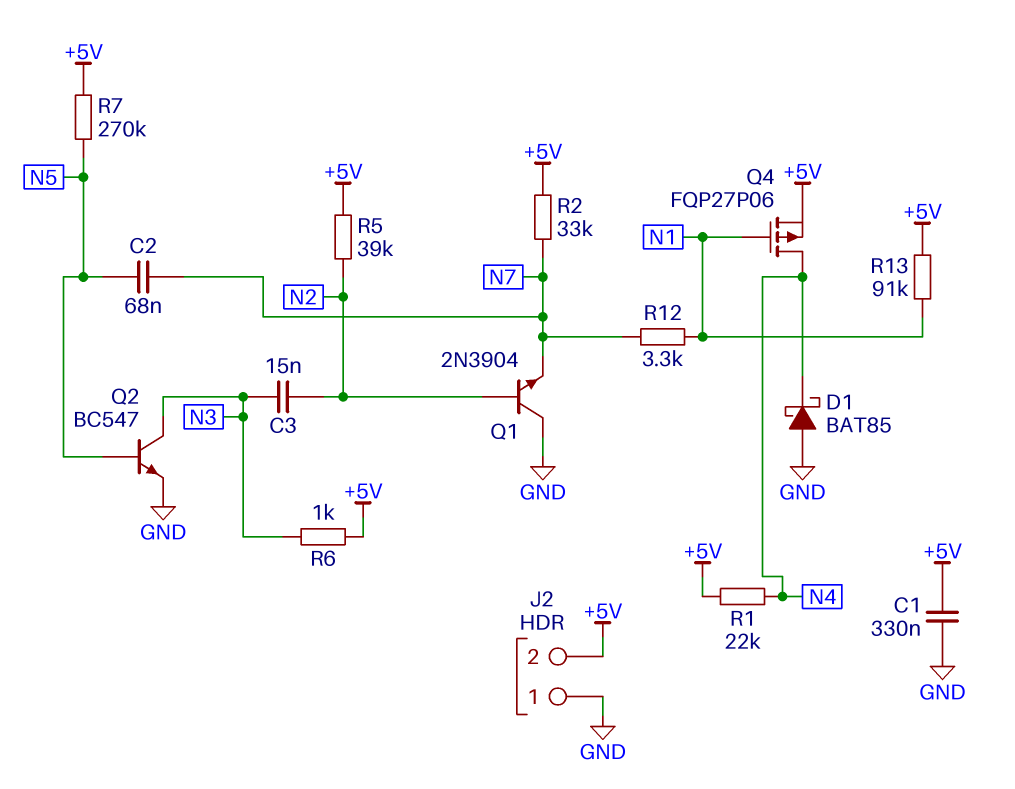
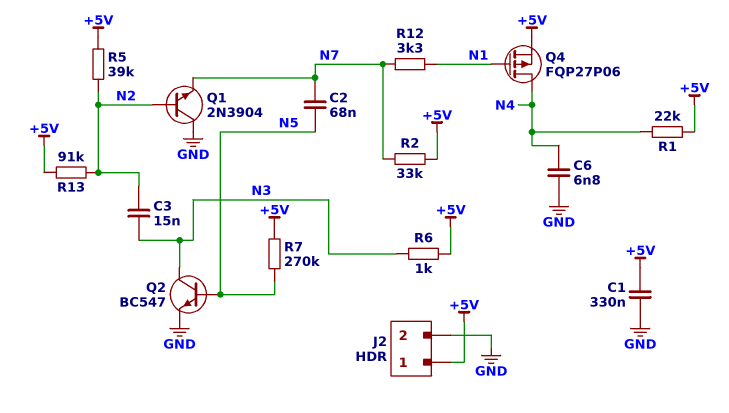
C6: none -> 6.8nF (GND, N4)
D1: schottky BAT85 (A GND, K N4) -> none
J2 pin 1: GND -> +5V
J2 pin 2: +5V -> GND
R13: 91k (+5V, N1) -> 91k (+5V, N2)

